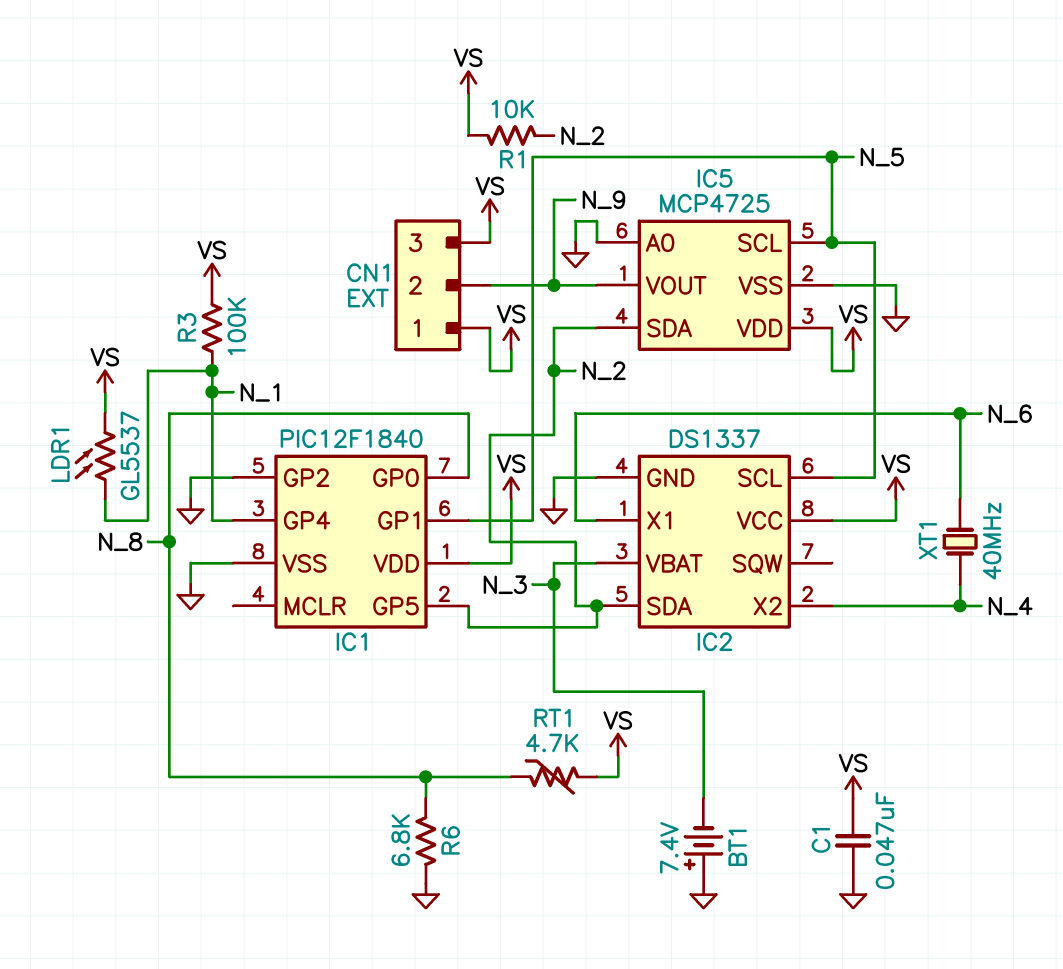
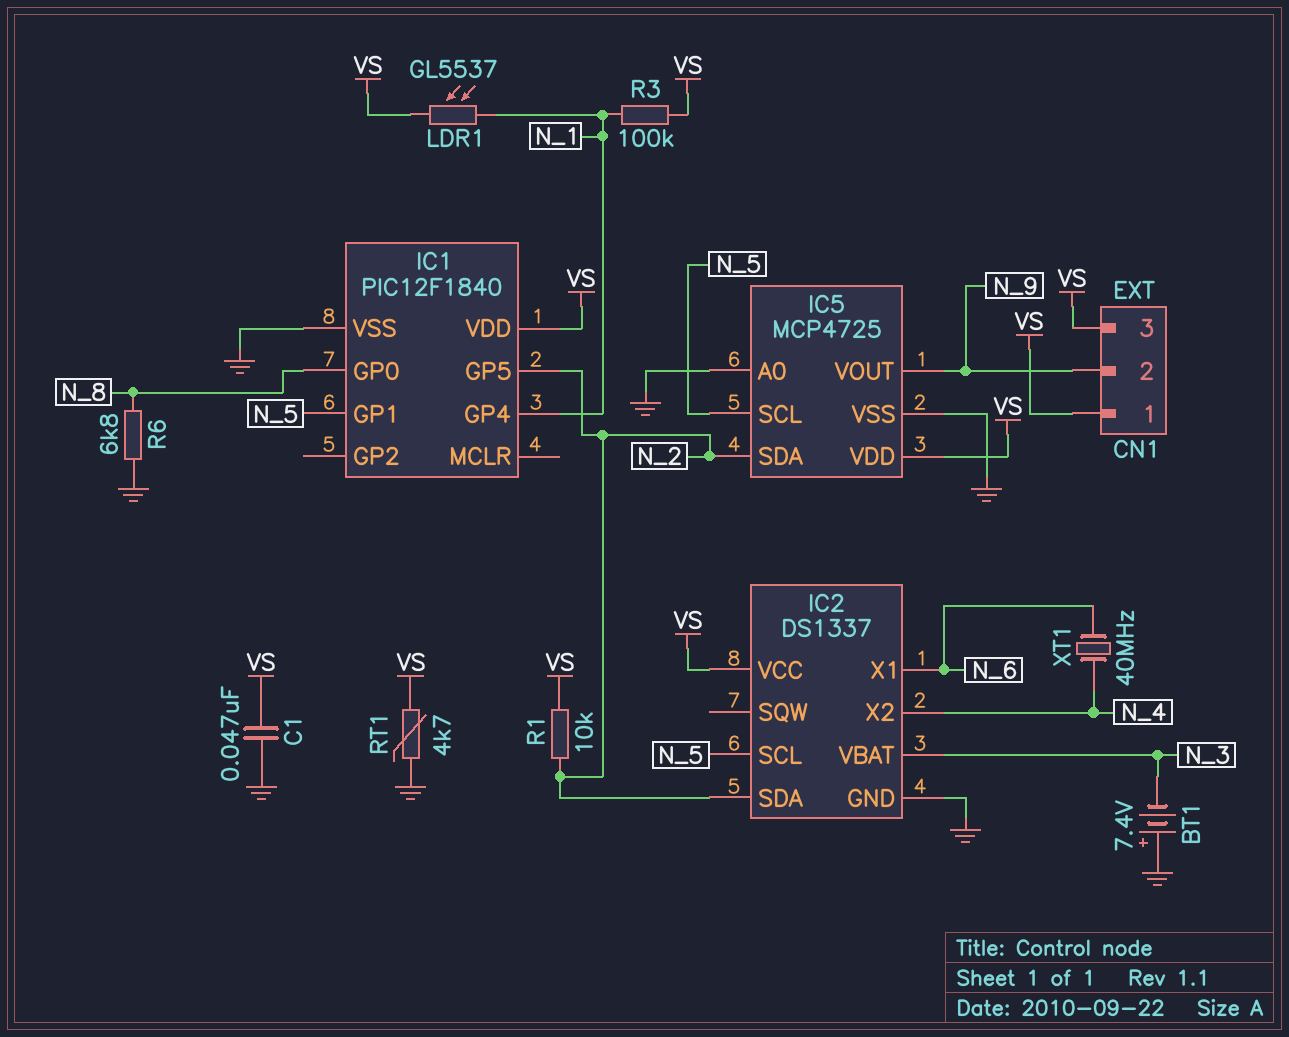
IC1 pin GP2: GND -> none
RT1: 4.7k (N_8, VS) -> 4.7k (GND, VS)

